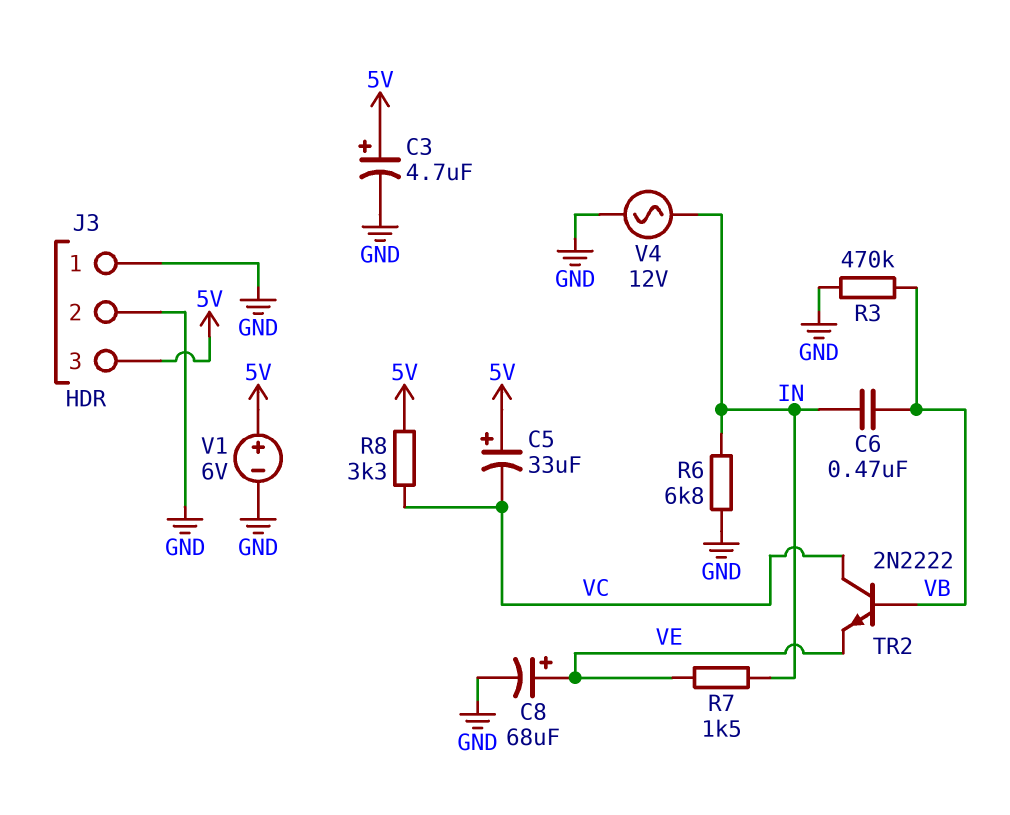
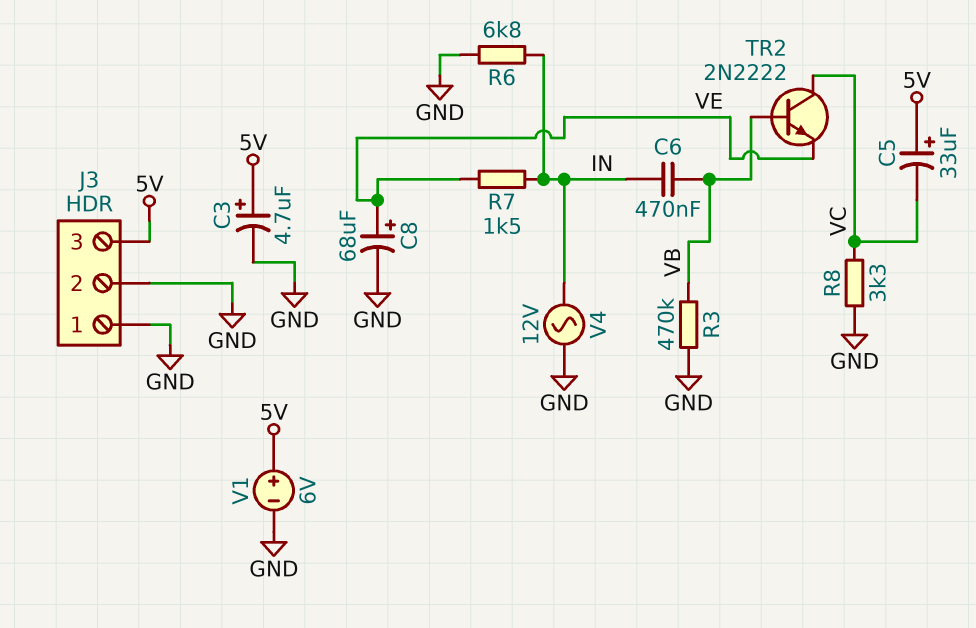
R8: 3.3k (5V, VC) -> 3.3k (GND, VC)

